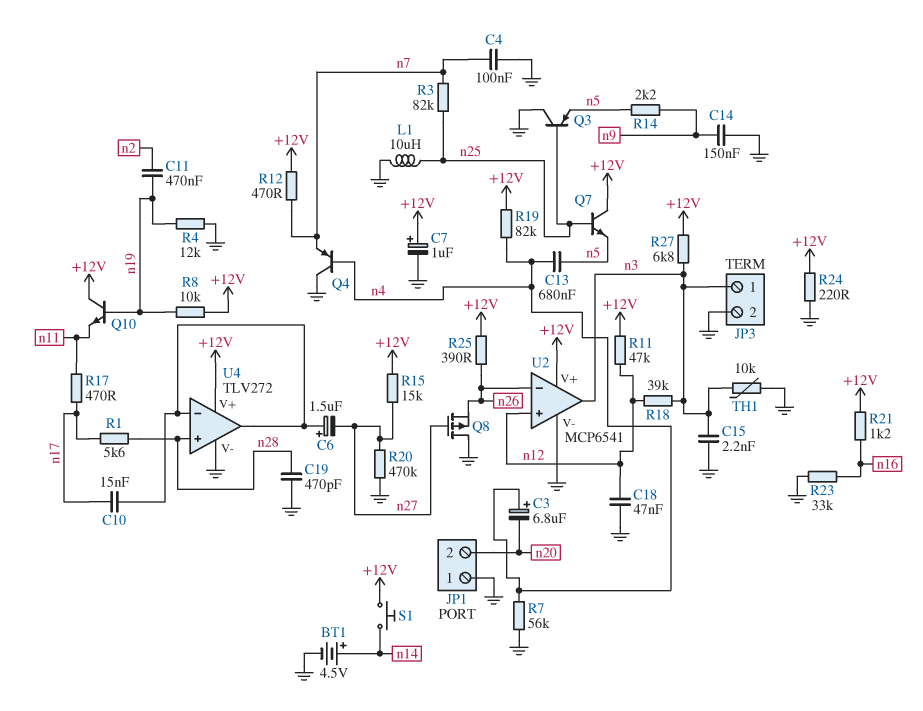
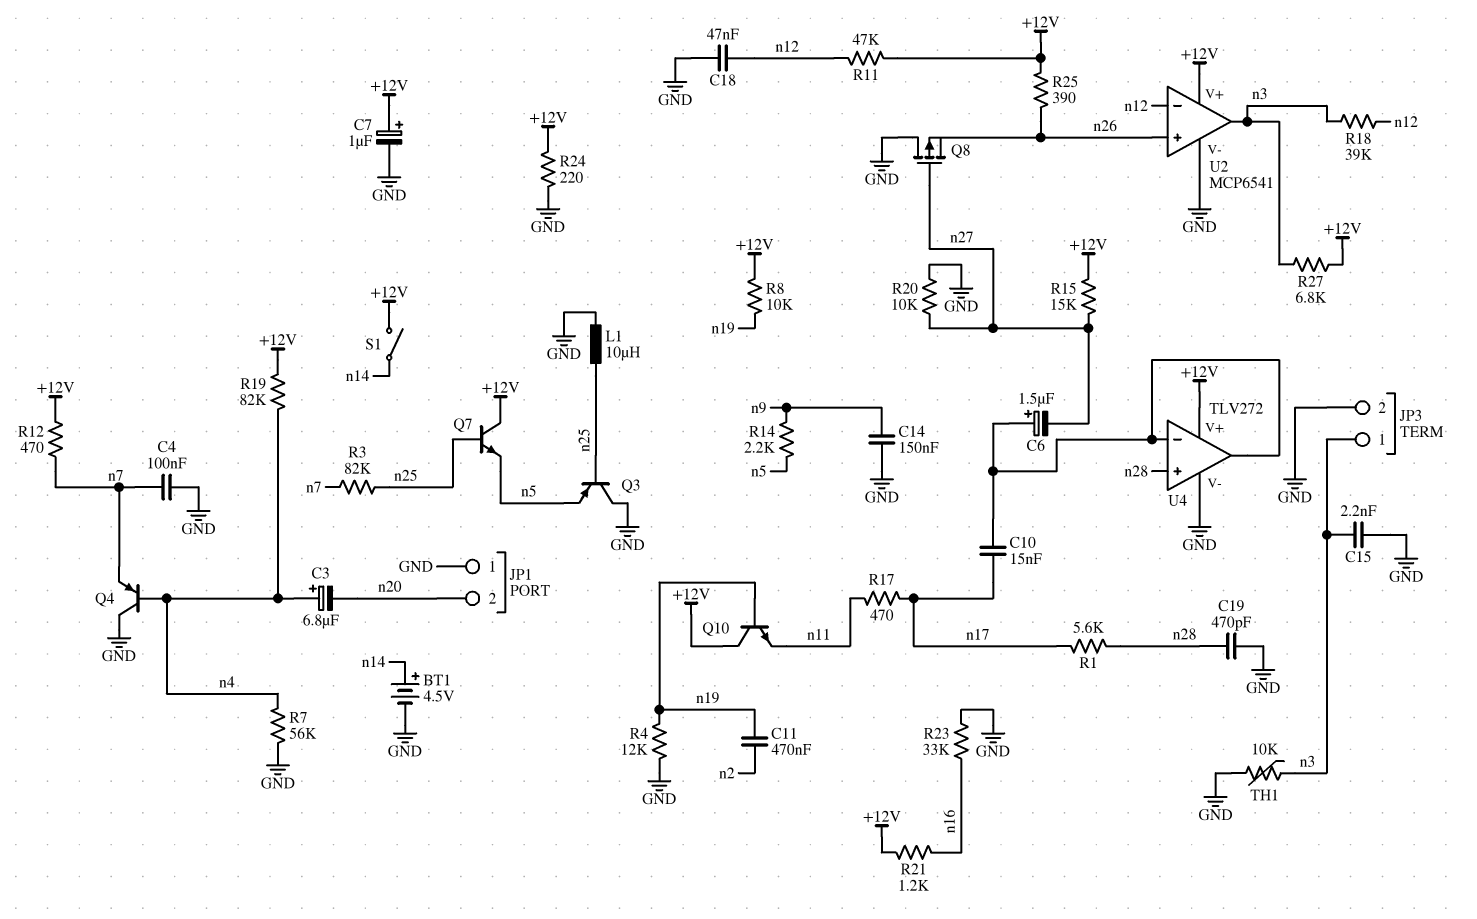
C13: 680nF (n4, n5) -> none
R20: 470k (GND, n27) -> 10k (GND, n27)
S1: button (+12V, n14) -> switch (+12V, n14)
U2 pin in+: n12 -> n26
U2 pin in-: n26 -> n12

